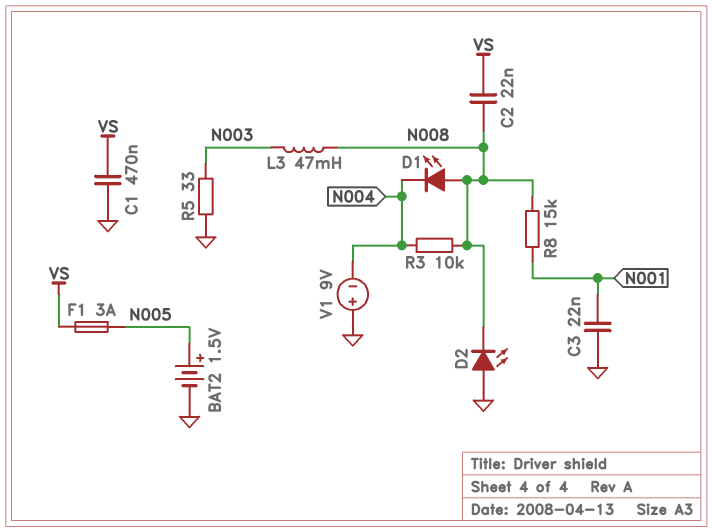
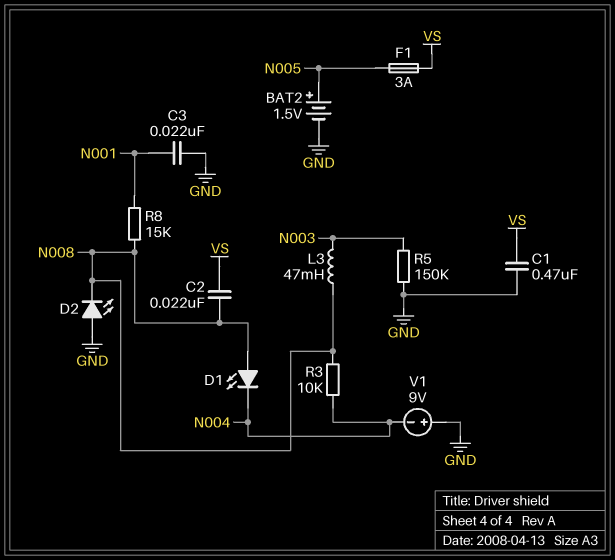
R5: 33 (GND, N003) -> 150k (GND, N003)

